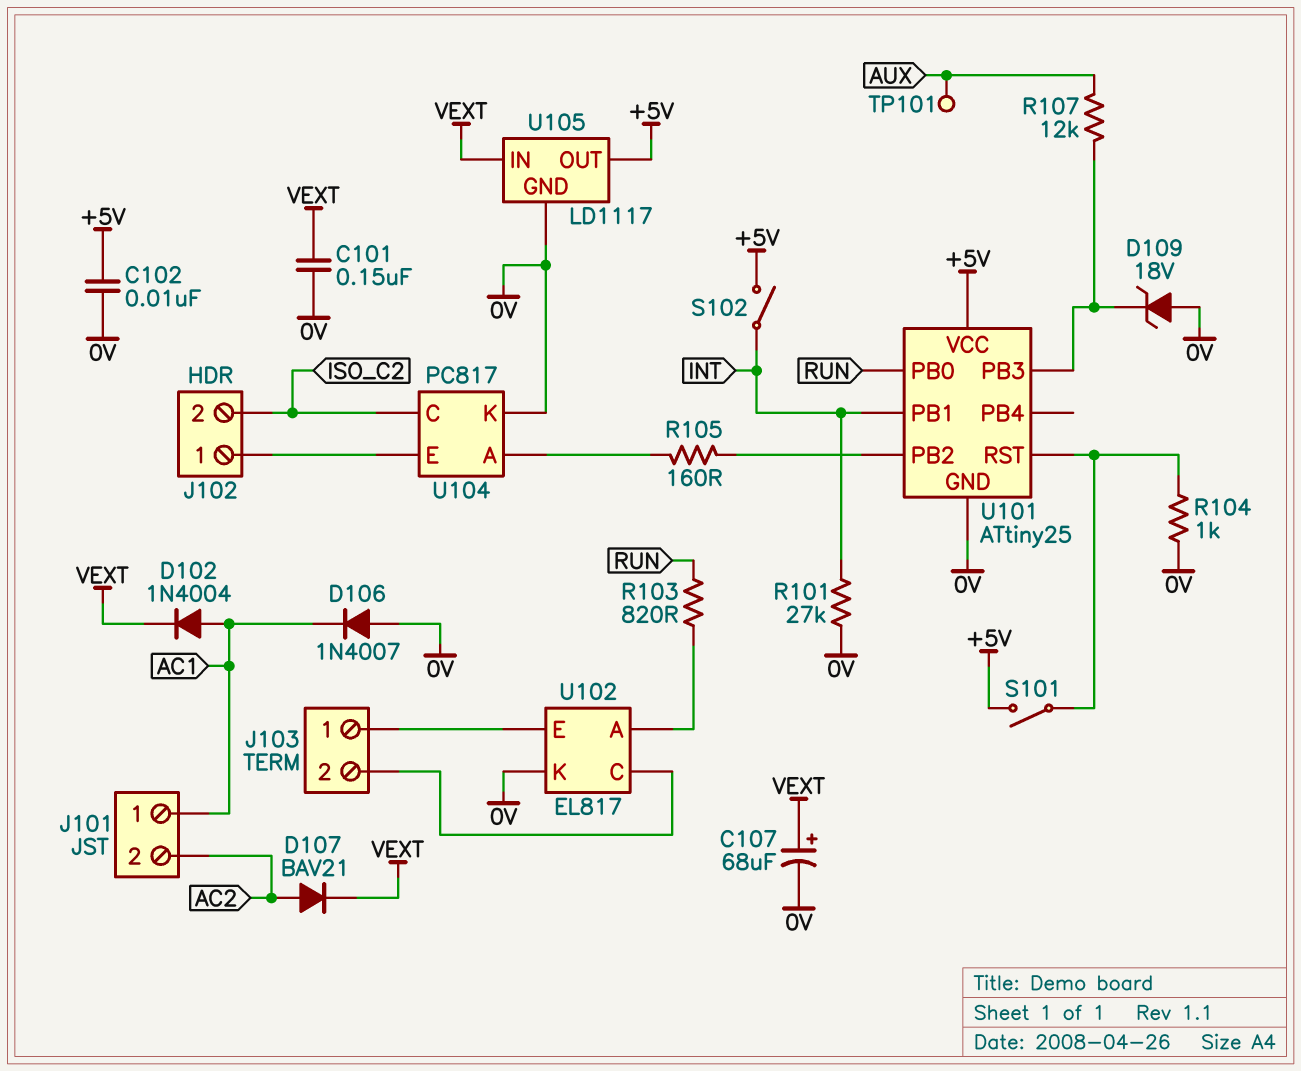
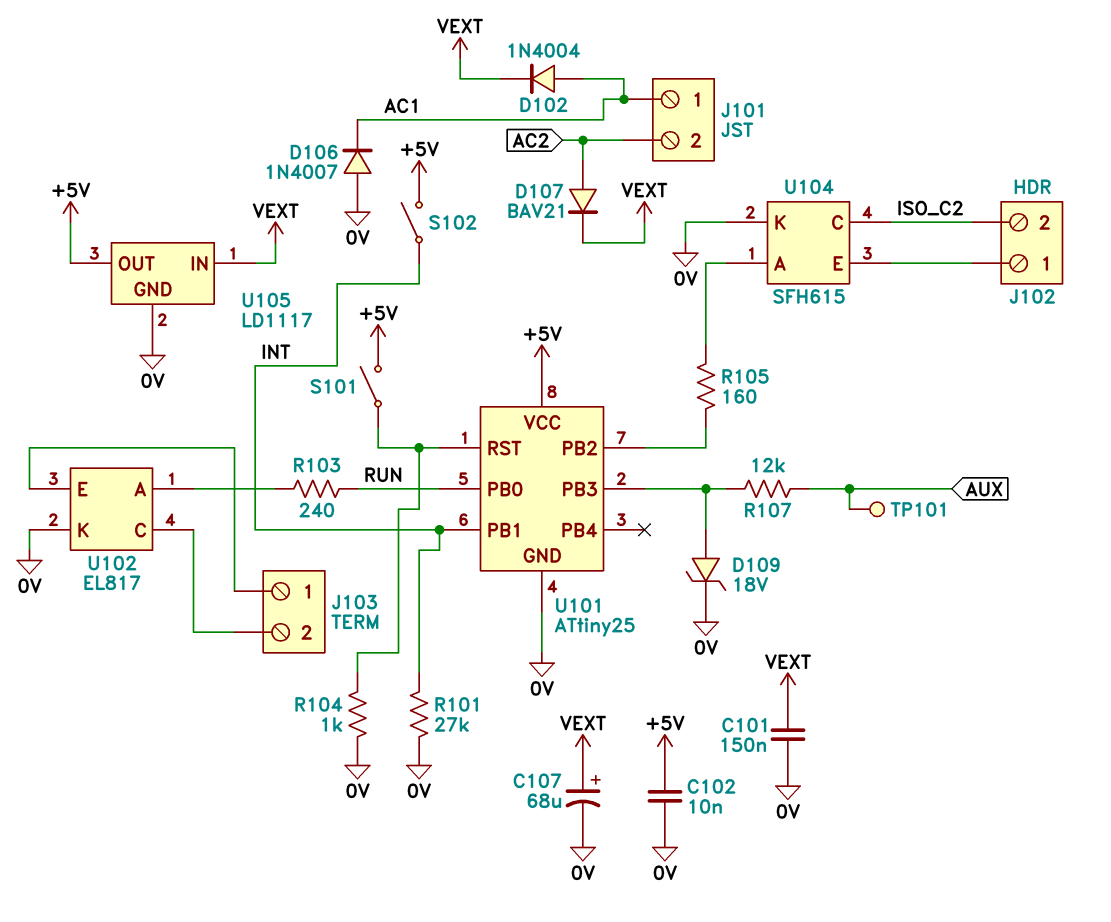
D109: zener 18V (A 0V, K U101/PB3) -> zener 18V (A U101/PB3, K 0V)
R103: 820 (RUN, U102/A) -> 240 (RUN, U102/A)
U104: PC817 -> SFH615

